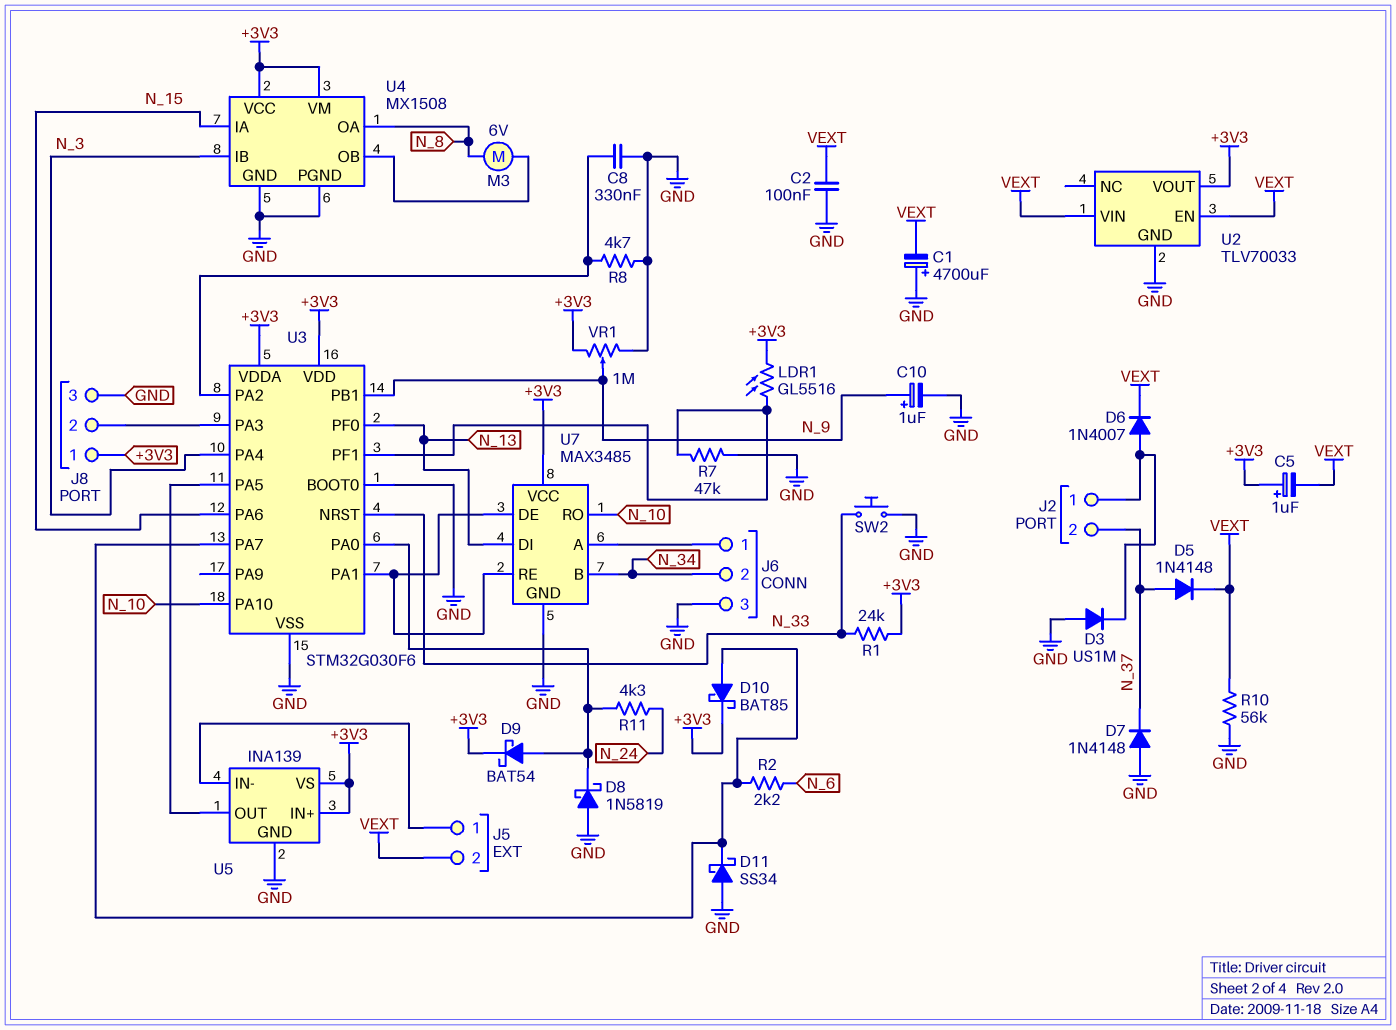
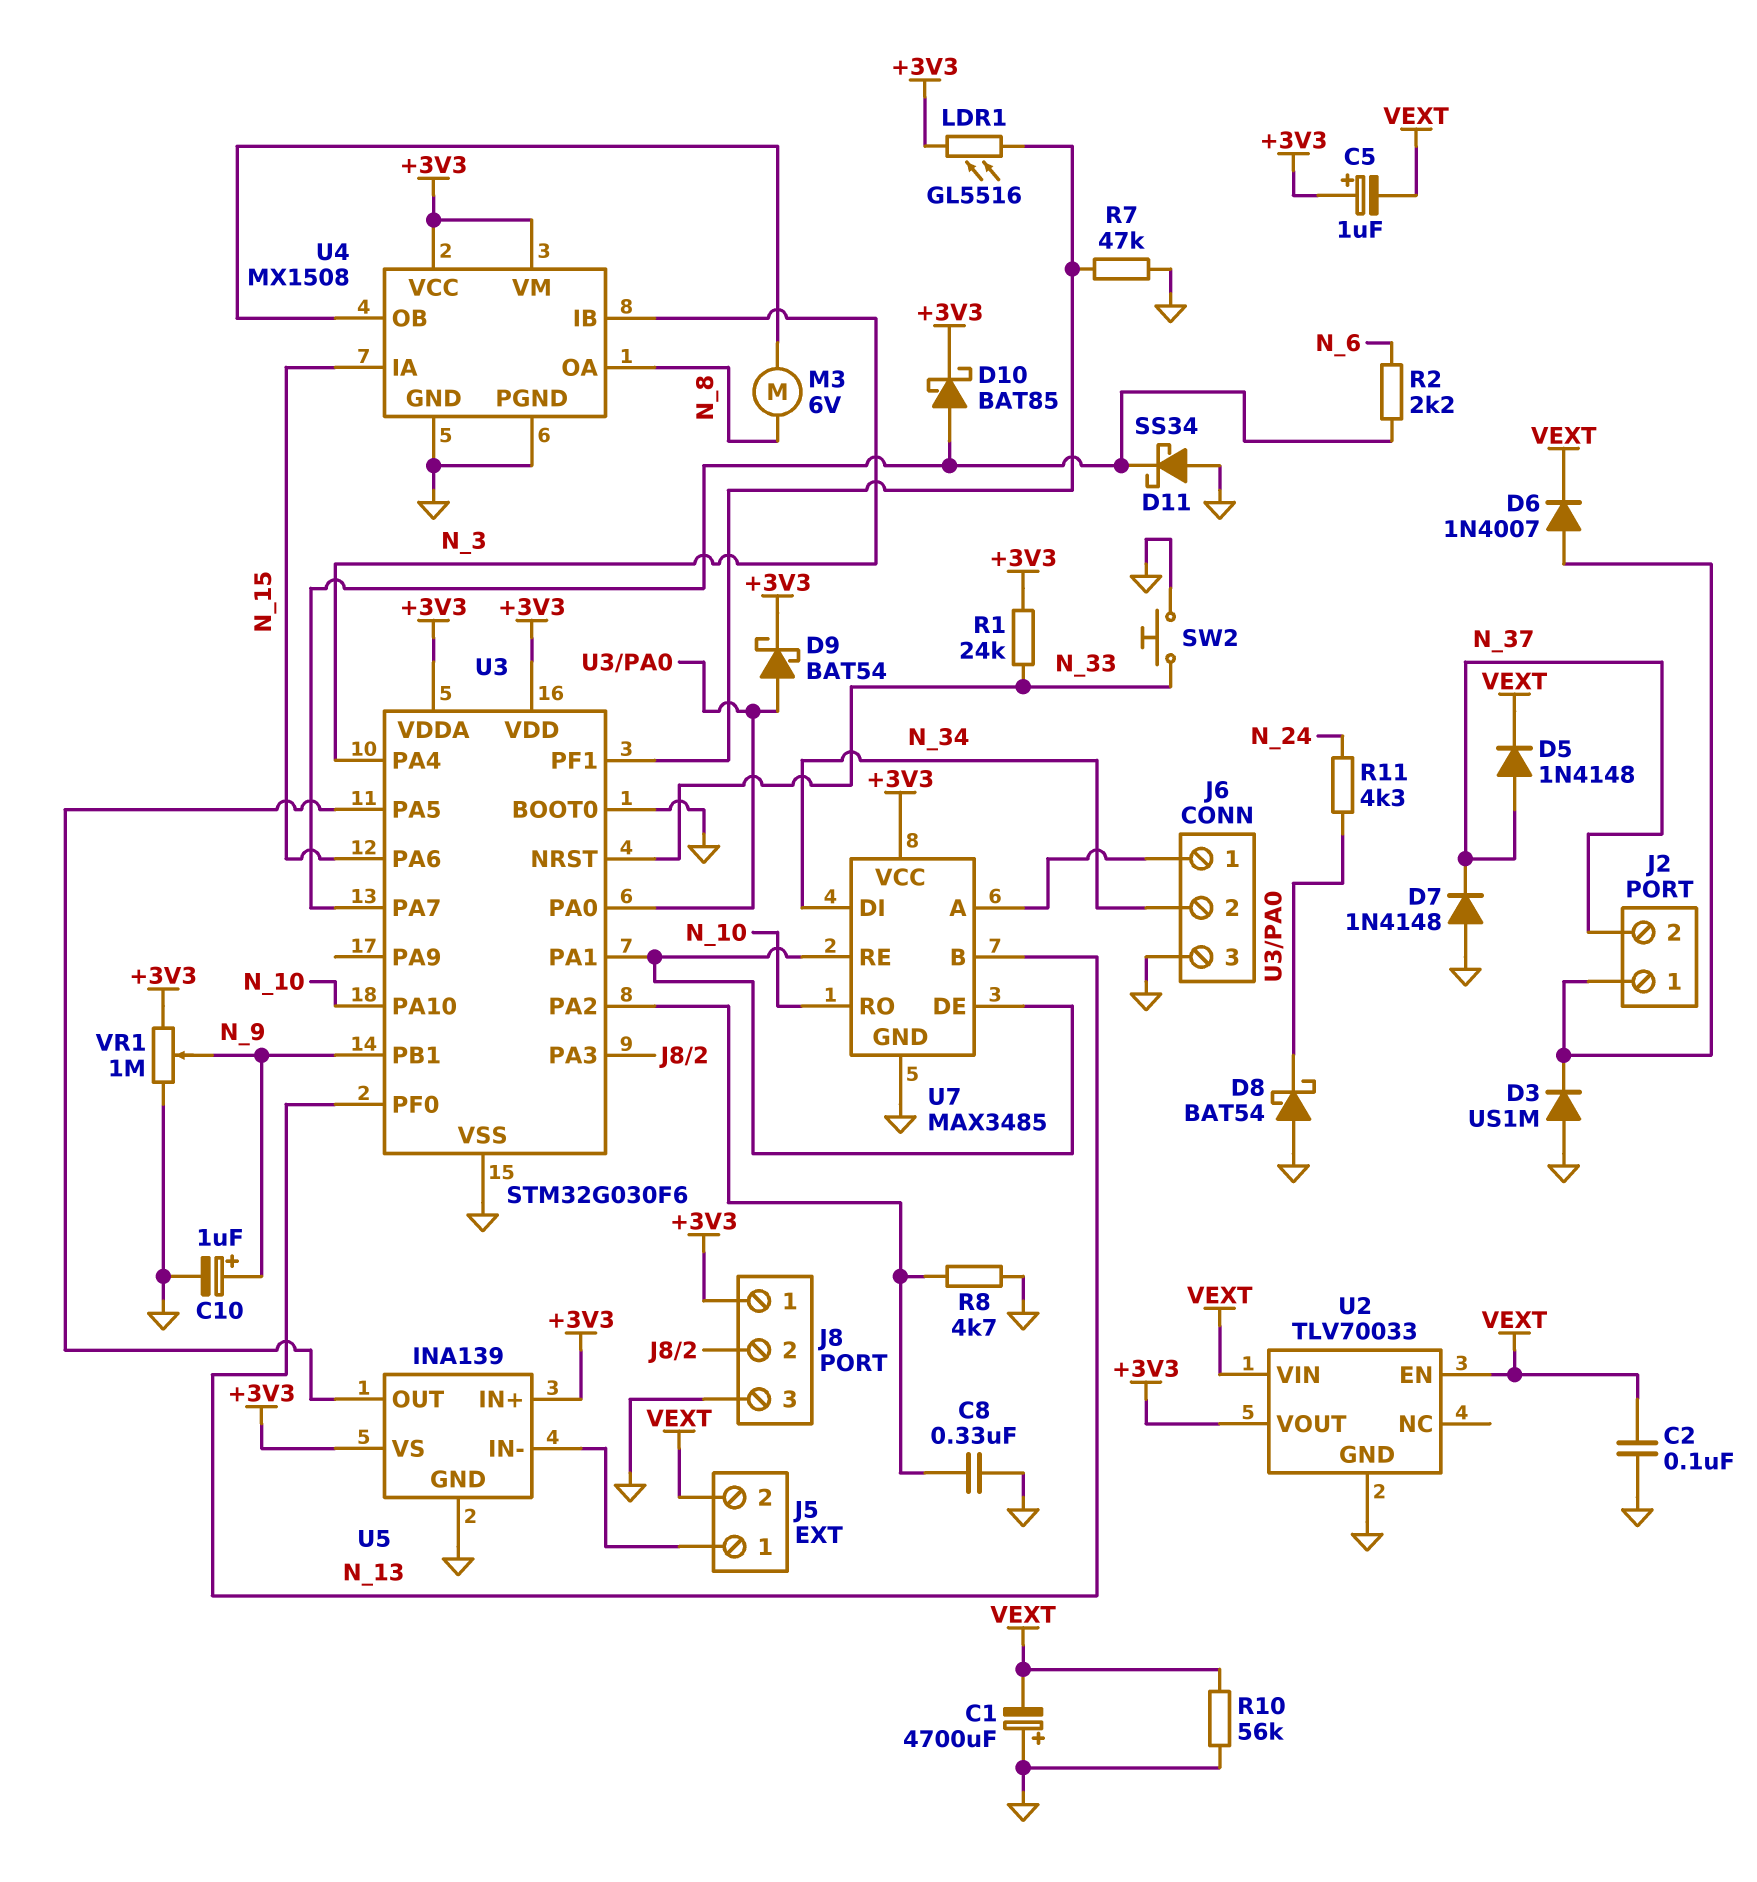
D8: schottky 1N5819 (A GND, K U3/PA0) -> schottky BAT54 (A GND, K U3/PA0)
U7 pin B: N_34 -> N_13
U7 pin DI: N_13 -> N_34

